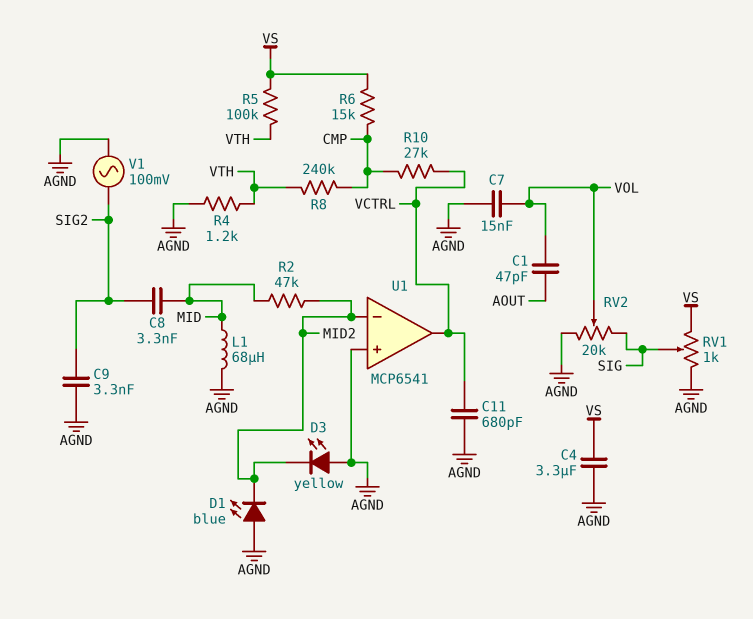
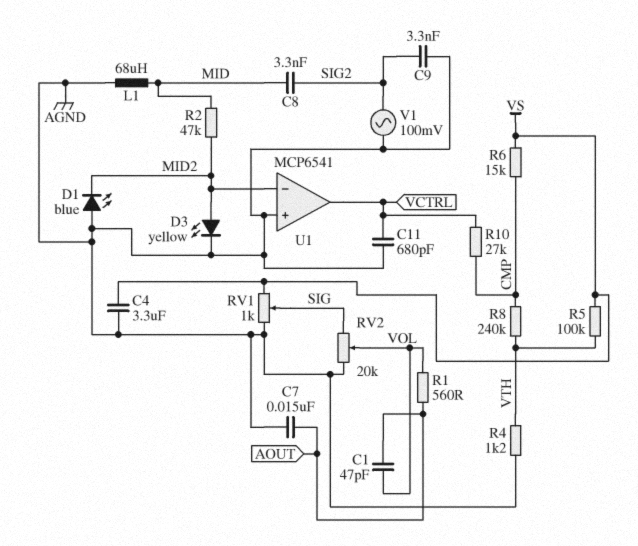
C7: 15nF (AGND, VOL) -> 15nF (AGND, AOUT)
D3: LED yellow (A AGND, K MID2) -> LED yellow (A MID2, K AGND)
R1: none -> 560 (AOUT, VOL)

